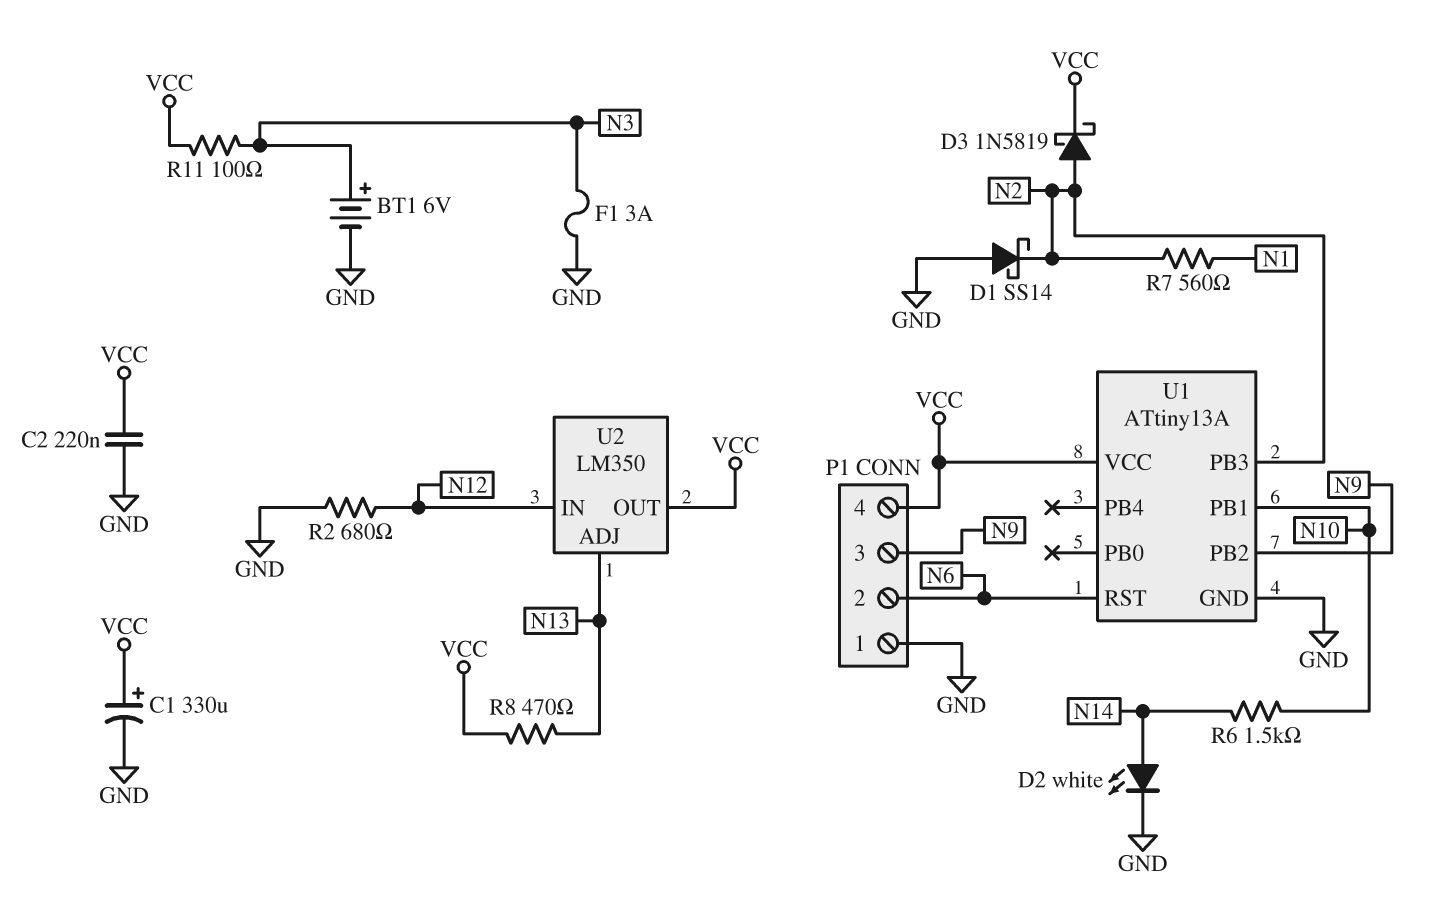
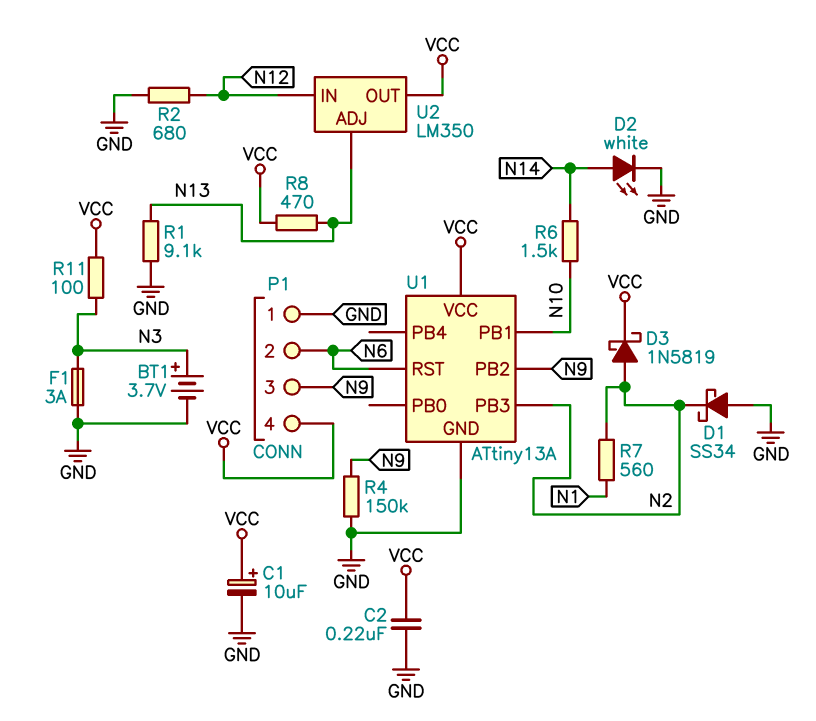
BT1: 6V (plus N3, minus GND) -> 3.7V (plus N3, minus GND)
C1: 330uF (plus VCC, minus GND) -> 10uF (plus VCC, minus GND)
D1: schottky SS14 (A GND, K N2) -> schottky SS34 (A GND, K N2)
R1: none -> 9.1k (GND, N13)
R4: none -> 150k (GND, N9)

